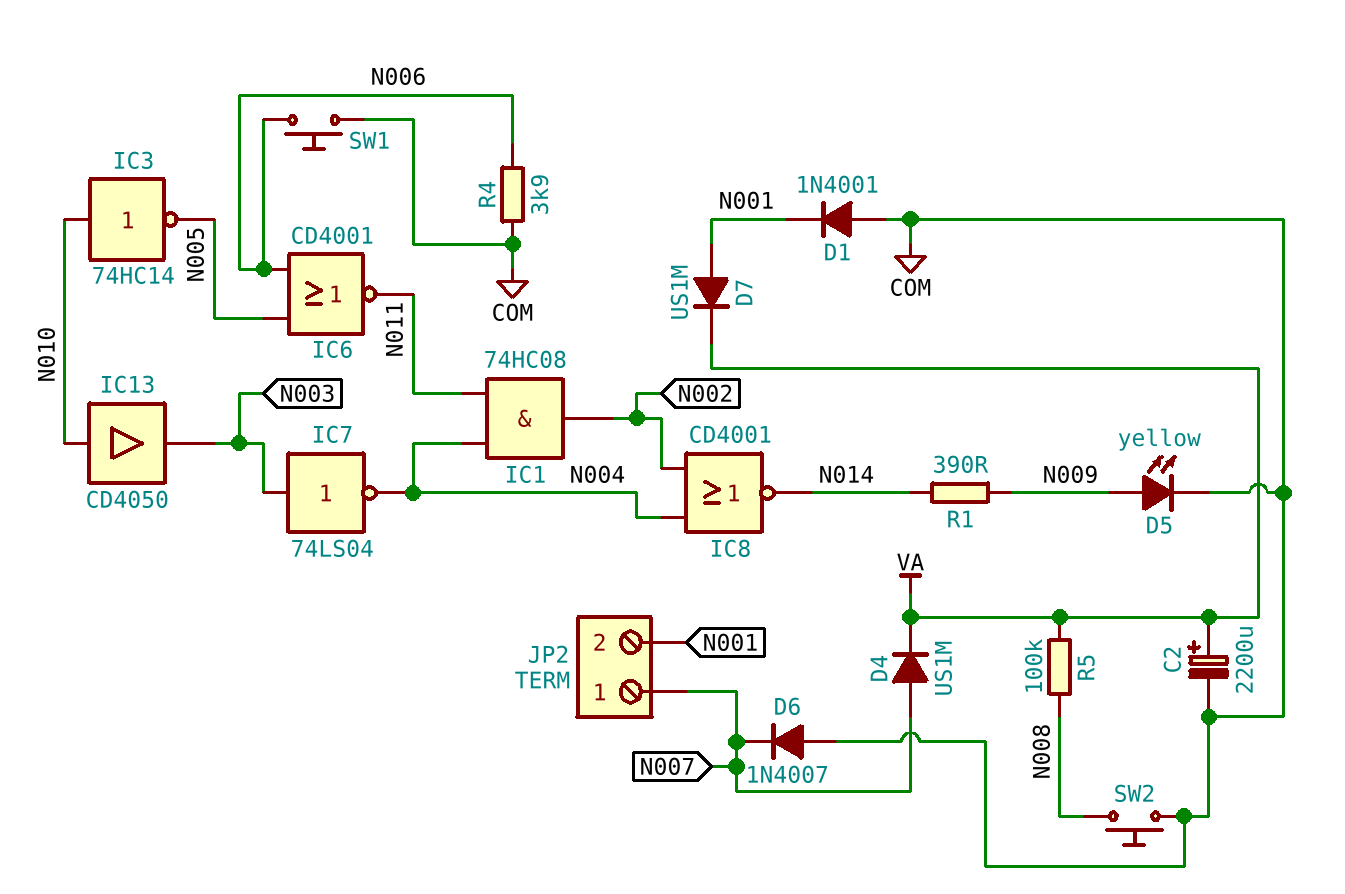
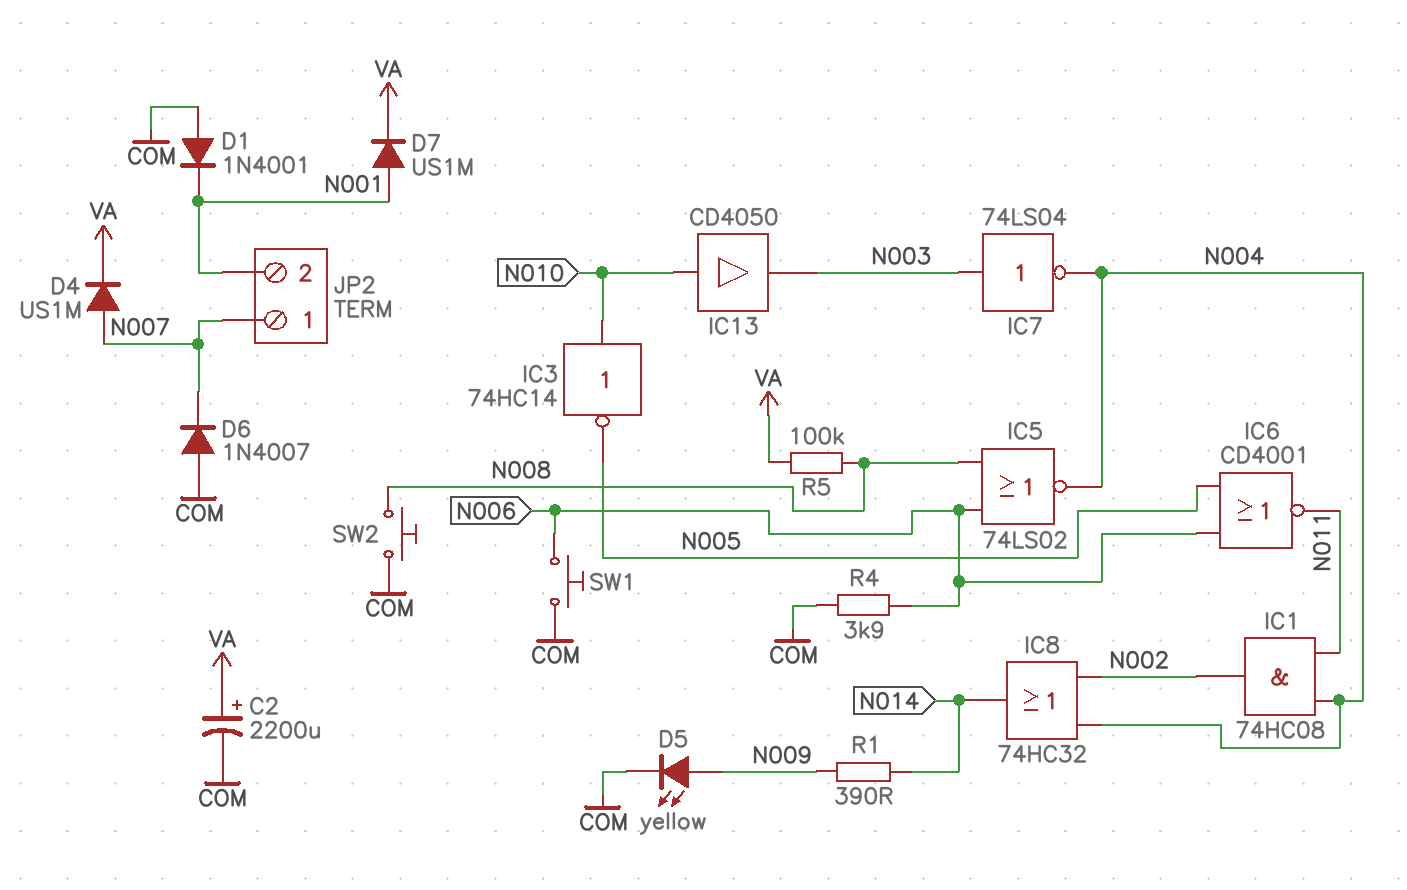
IC5: none -> NOR 74LS02 (in N006, in N008, out N004)
IC8: NOR CD4001 (in N002, in N004, out N014) -> OR 74HC32 (in N002, in N004, out N014)

